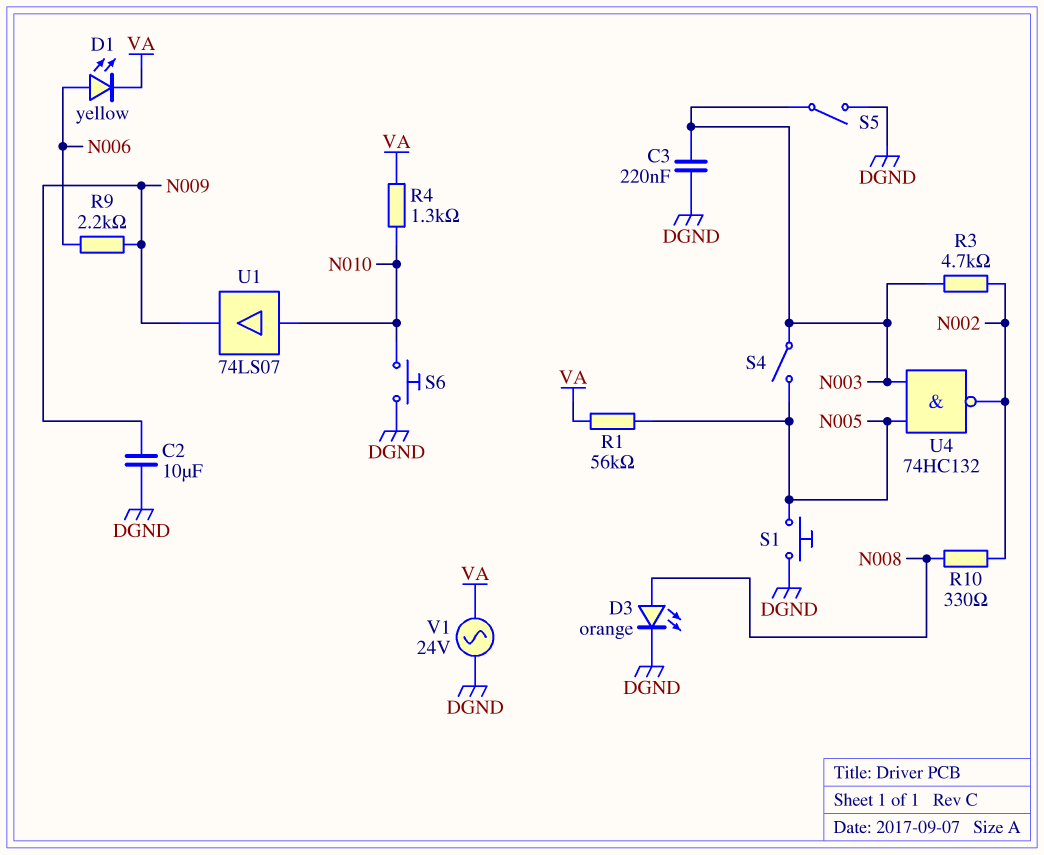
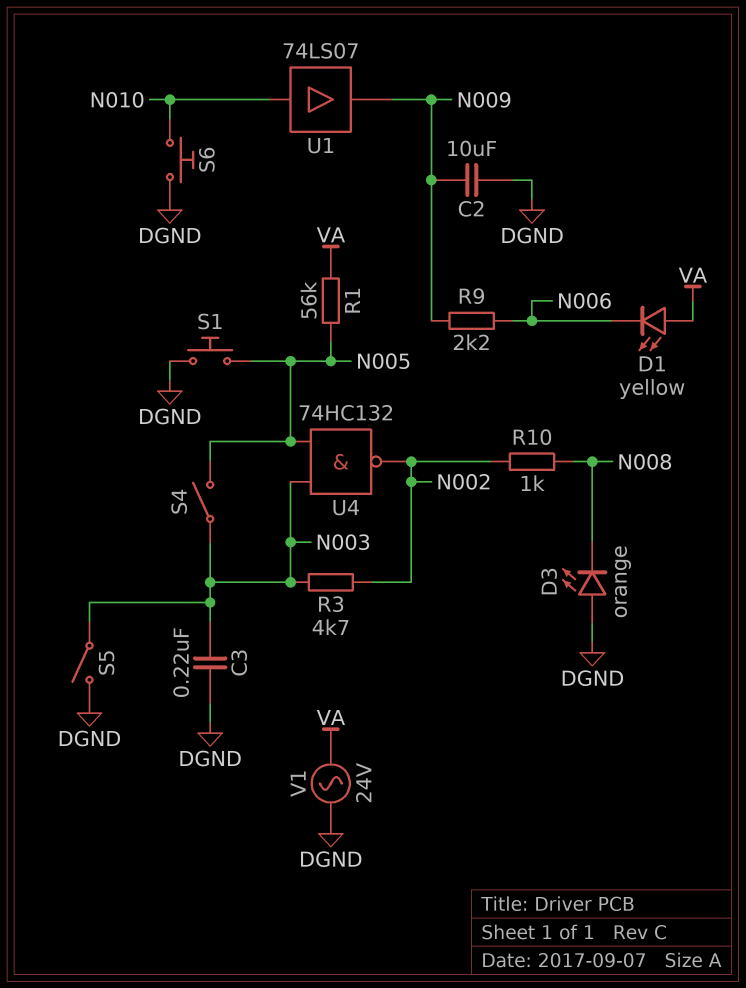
D1: LED yellow (A N006, K VA) -> LED yellow (A VA, K N006)
D3: LED orange (A N008, K DGND) -> LED orange (A DGND, K N008)
R4: 1.3k (N010, VA) -> none
R10: 330 (N002, N008) -> 1k (N002, N008)

